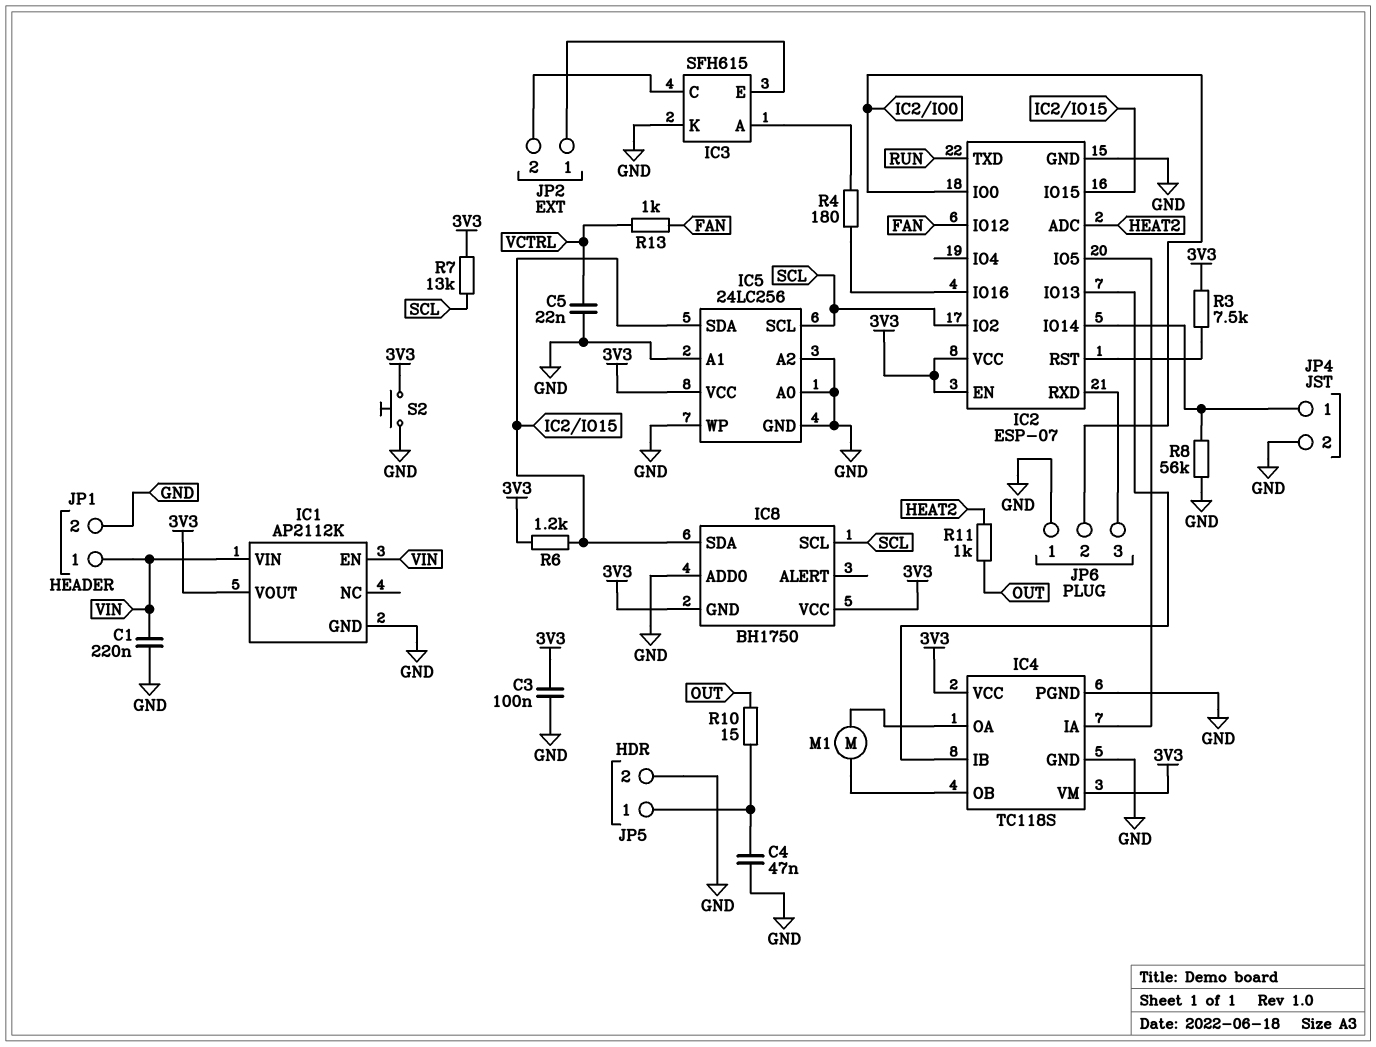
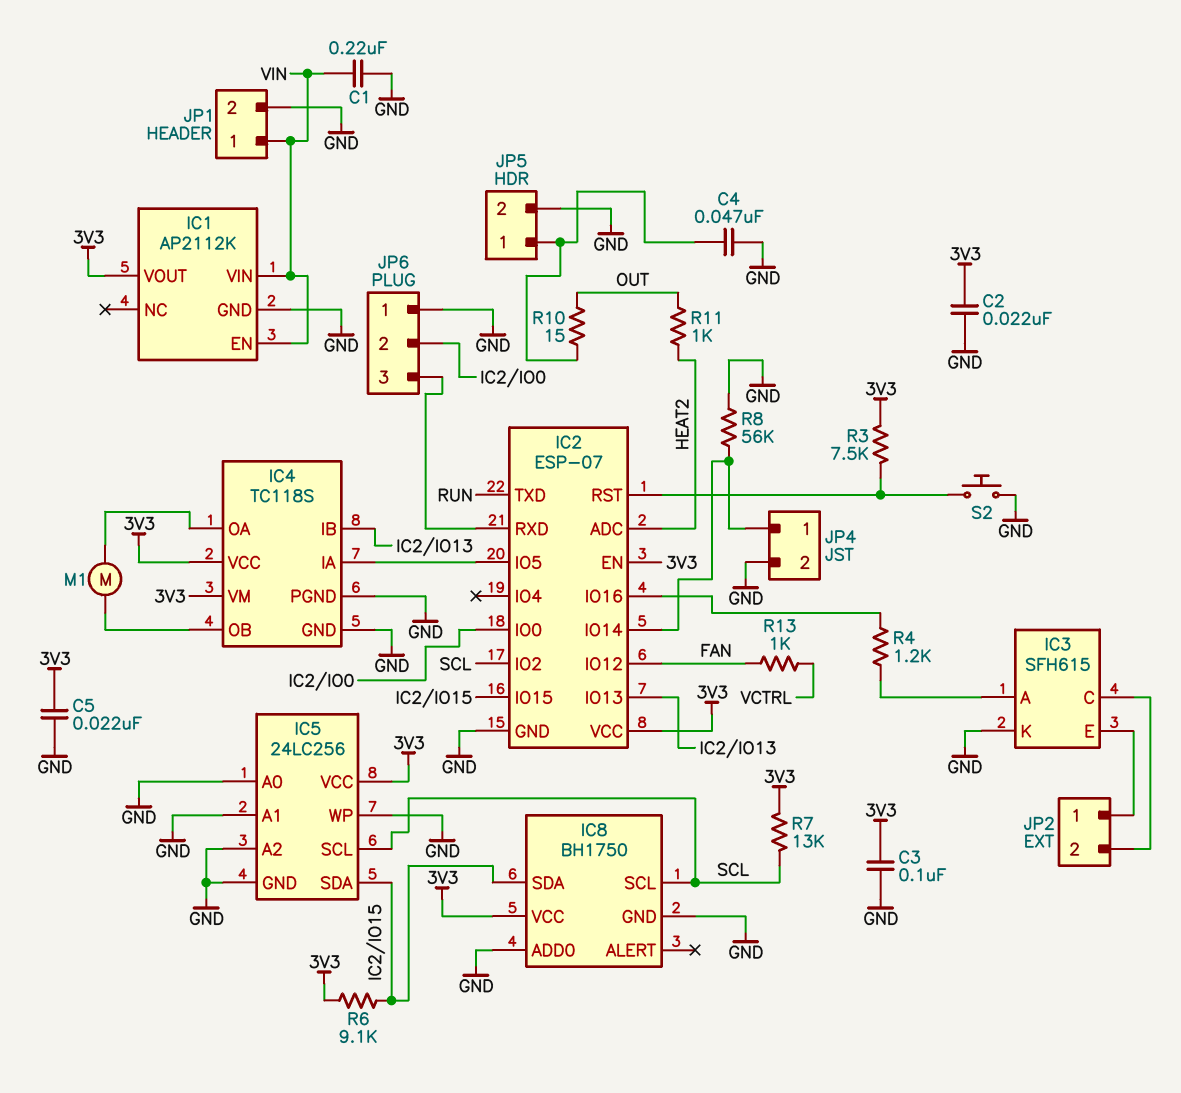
C2: none -> 22nF (3V3, GND)
C5: 22nF (GND, VCTRL) -> 22nF (3V3, GND)
IC8 pin GND: 3V3 -> GND
R4: 180 (IC2/IO16, IC3/A) -> 1.2k (IC2/IO16, IC3/A)
R6: 1.2k (3V3, IC2/IO15) -> 9.1k (3V3, IC2/IO15)
S2: button (3V3, GND) -> button (GND, IC2/RST)

